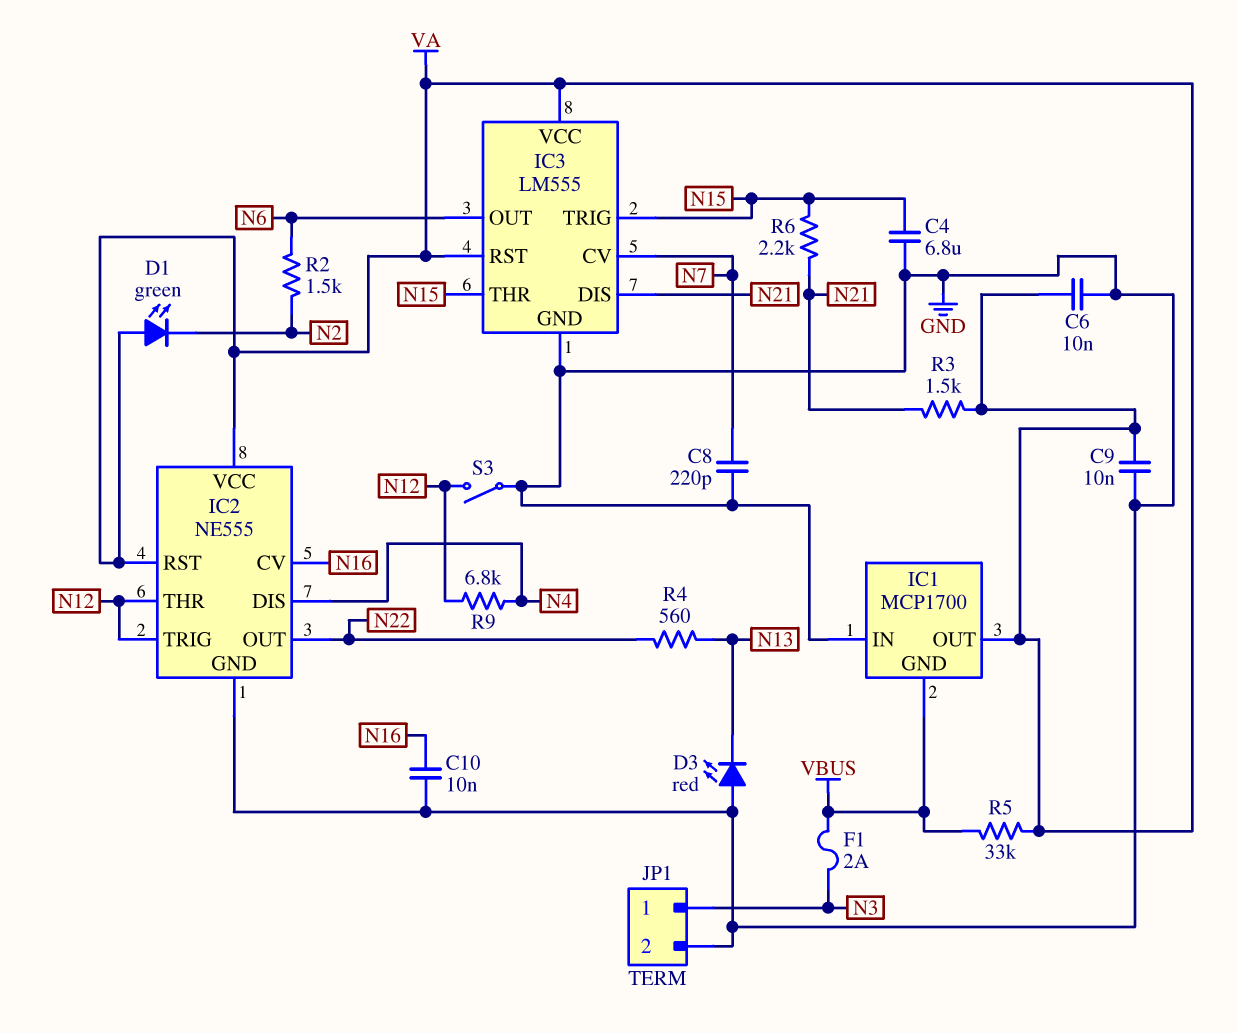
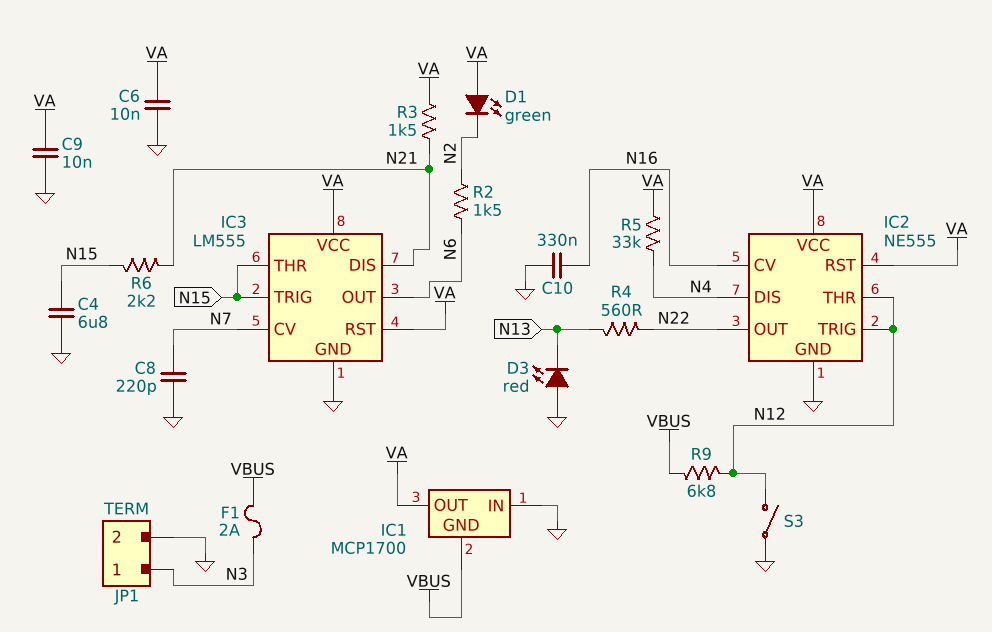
C10: 10nF (GND, N16) -> 330nF (GND, N16)
R5: 33k (VA, VBUS) -> 33k (N4, VA)
R9: 6.8k (N4, N12) -> 6.8k (N12, VBUS)

